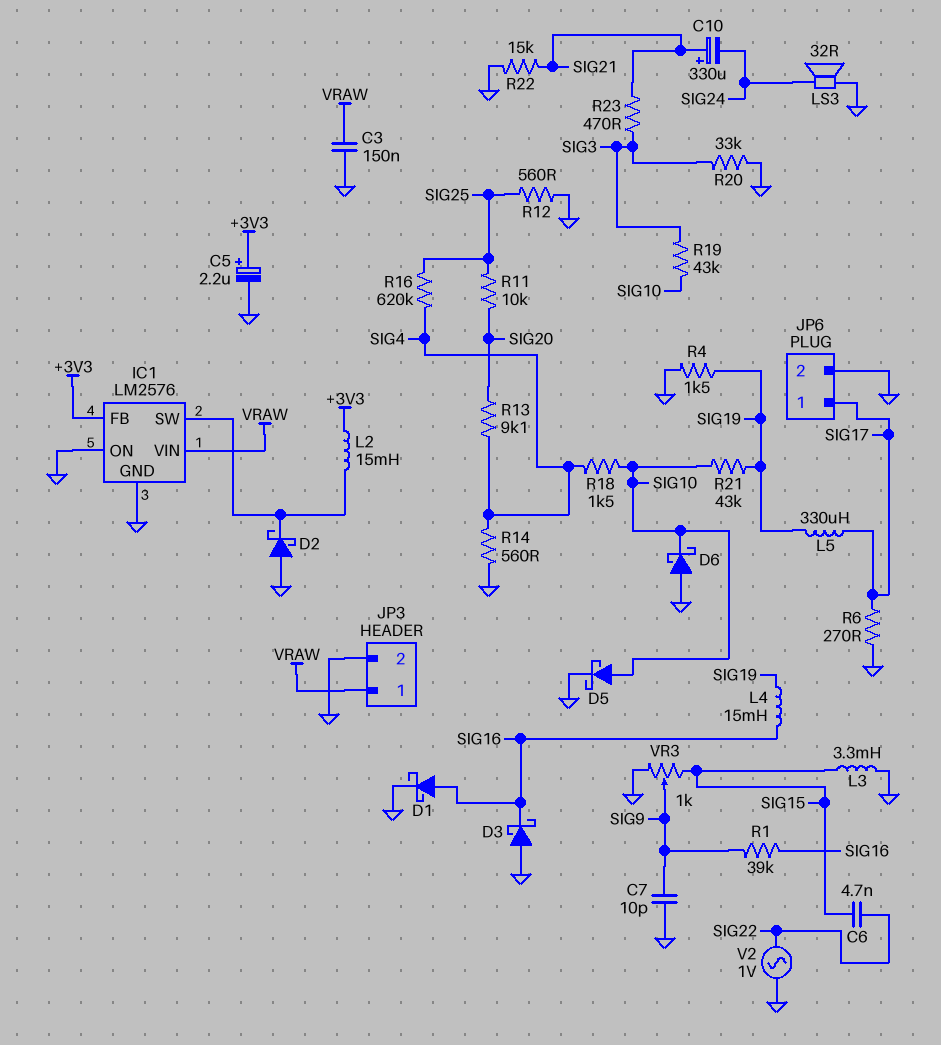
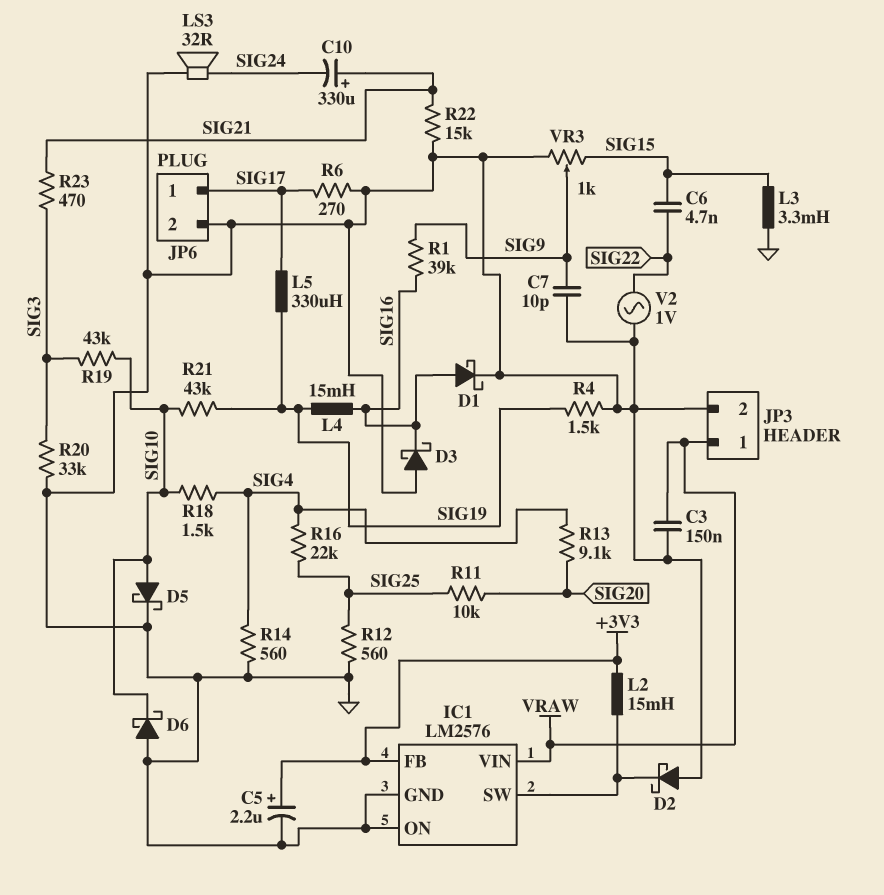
R16: 620k (SIG4, SIG25) -> 22k (SIG4, SIG25)

